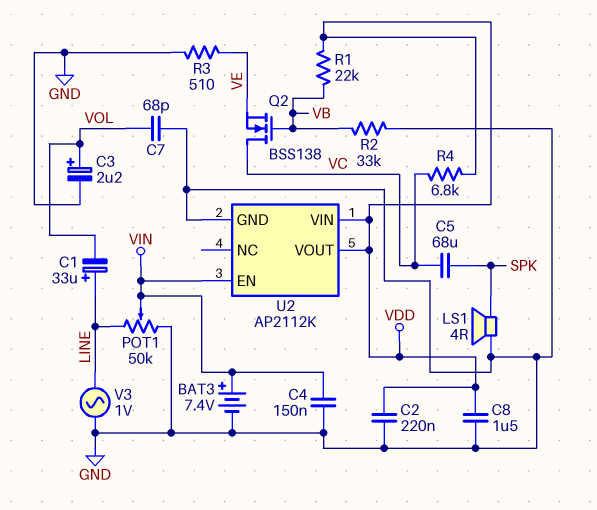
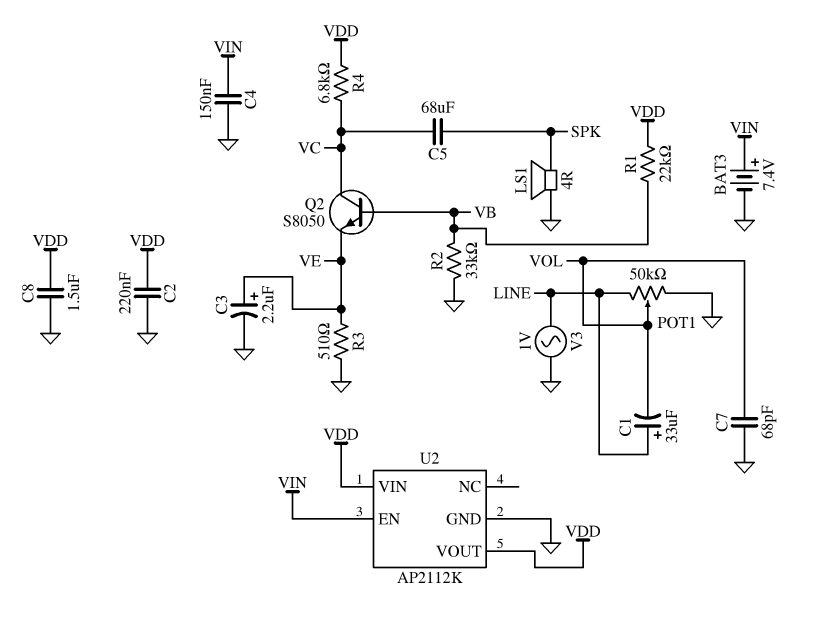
C3: 2.2uF (plus VOL, minus GND) -> 2.2uF (plus VE, minus GND)
POT1: 50k (GND, LINE, wiper VIN) -> 50k (GND, LINE, wiper VOL)
Q2: NMOS BSS138 (G VB, D VC, S VE) -> NPN S8050 (B VB, C VC, E VE)

